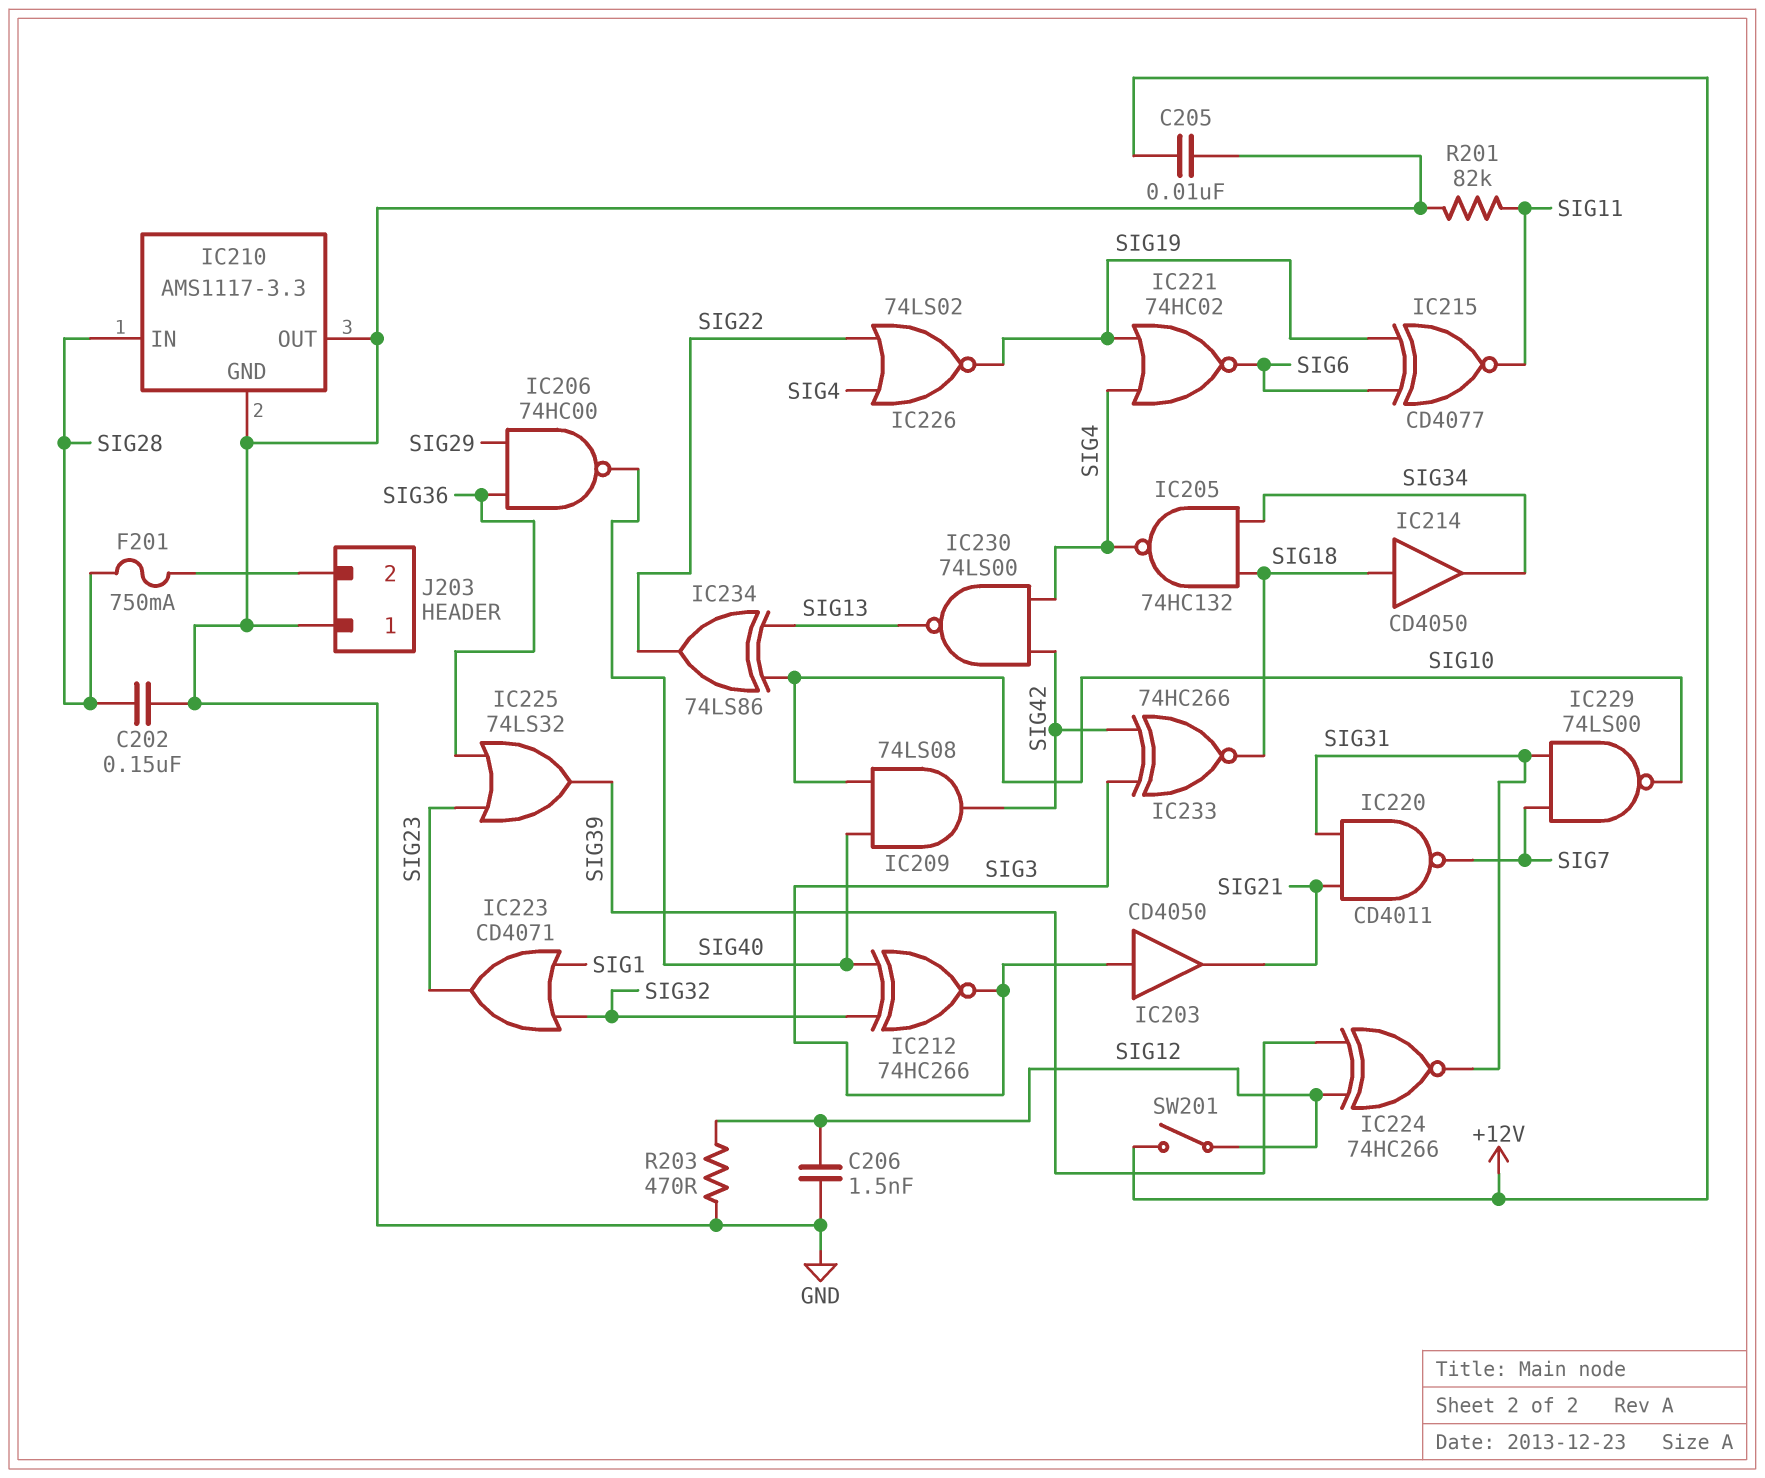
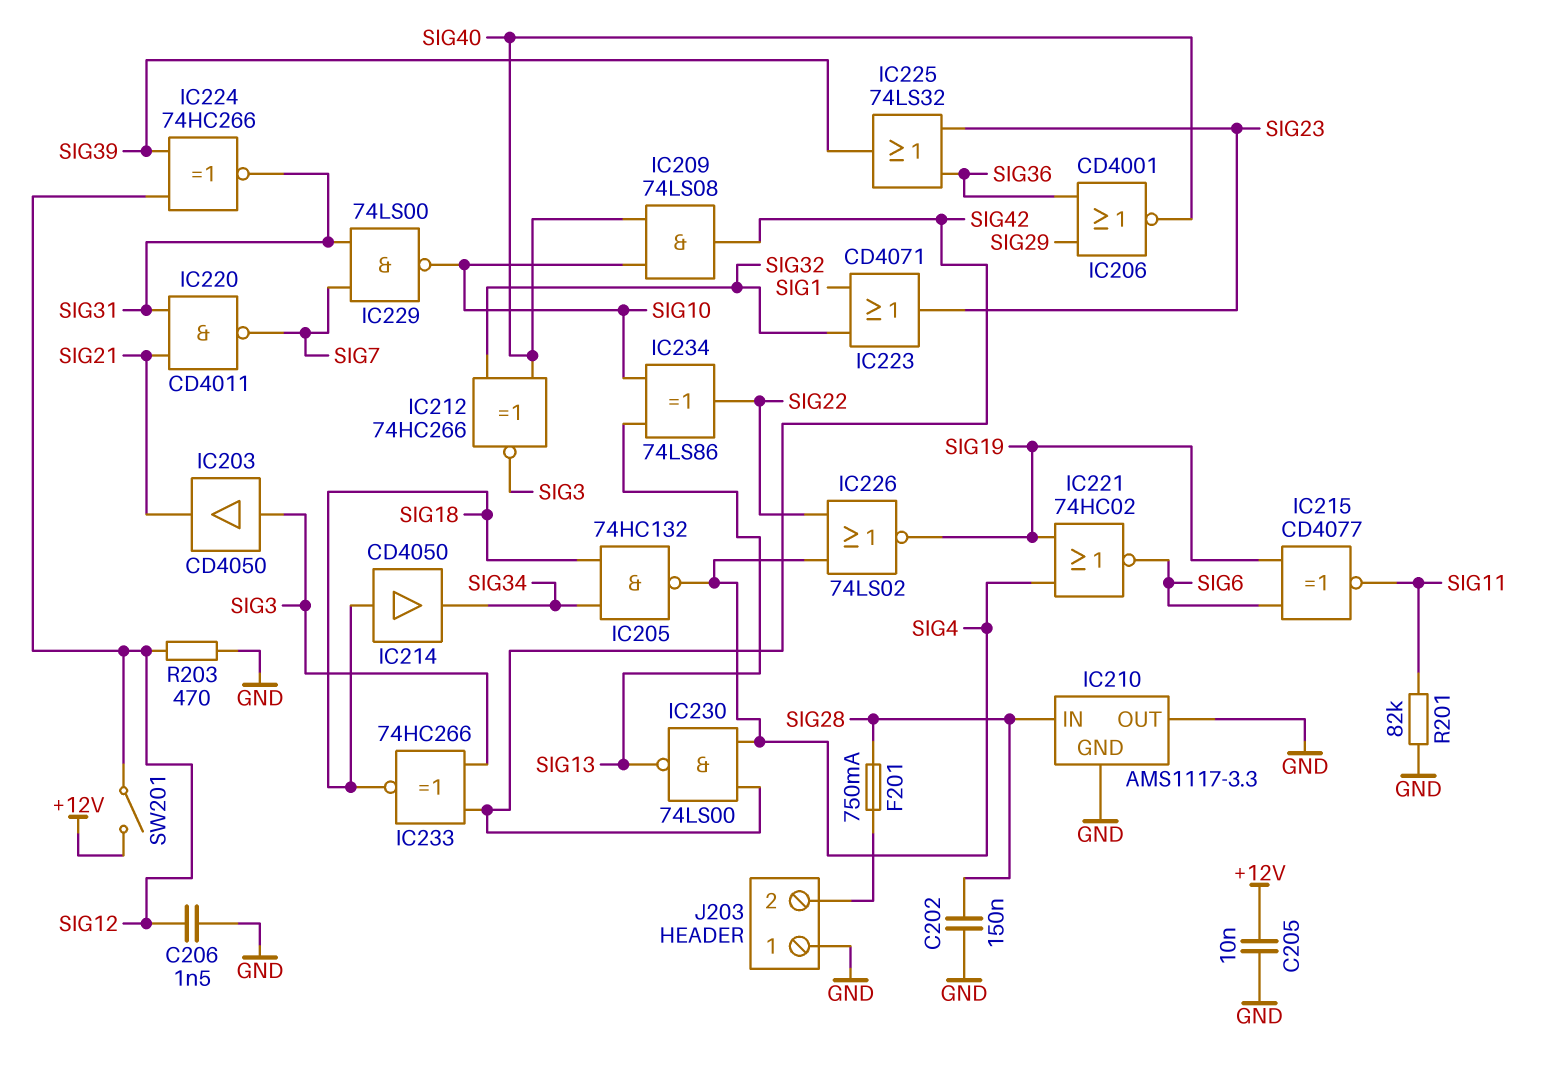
IC206: NAND 74HC00 (in SIG29, in SIG36, out SIG40) -> NOR CD4001 (in SIG29, in SIG36, out SIG40)

